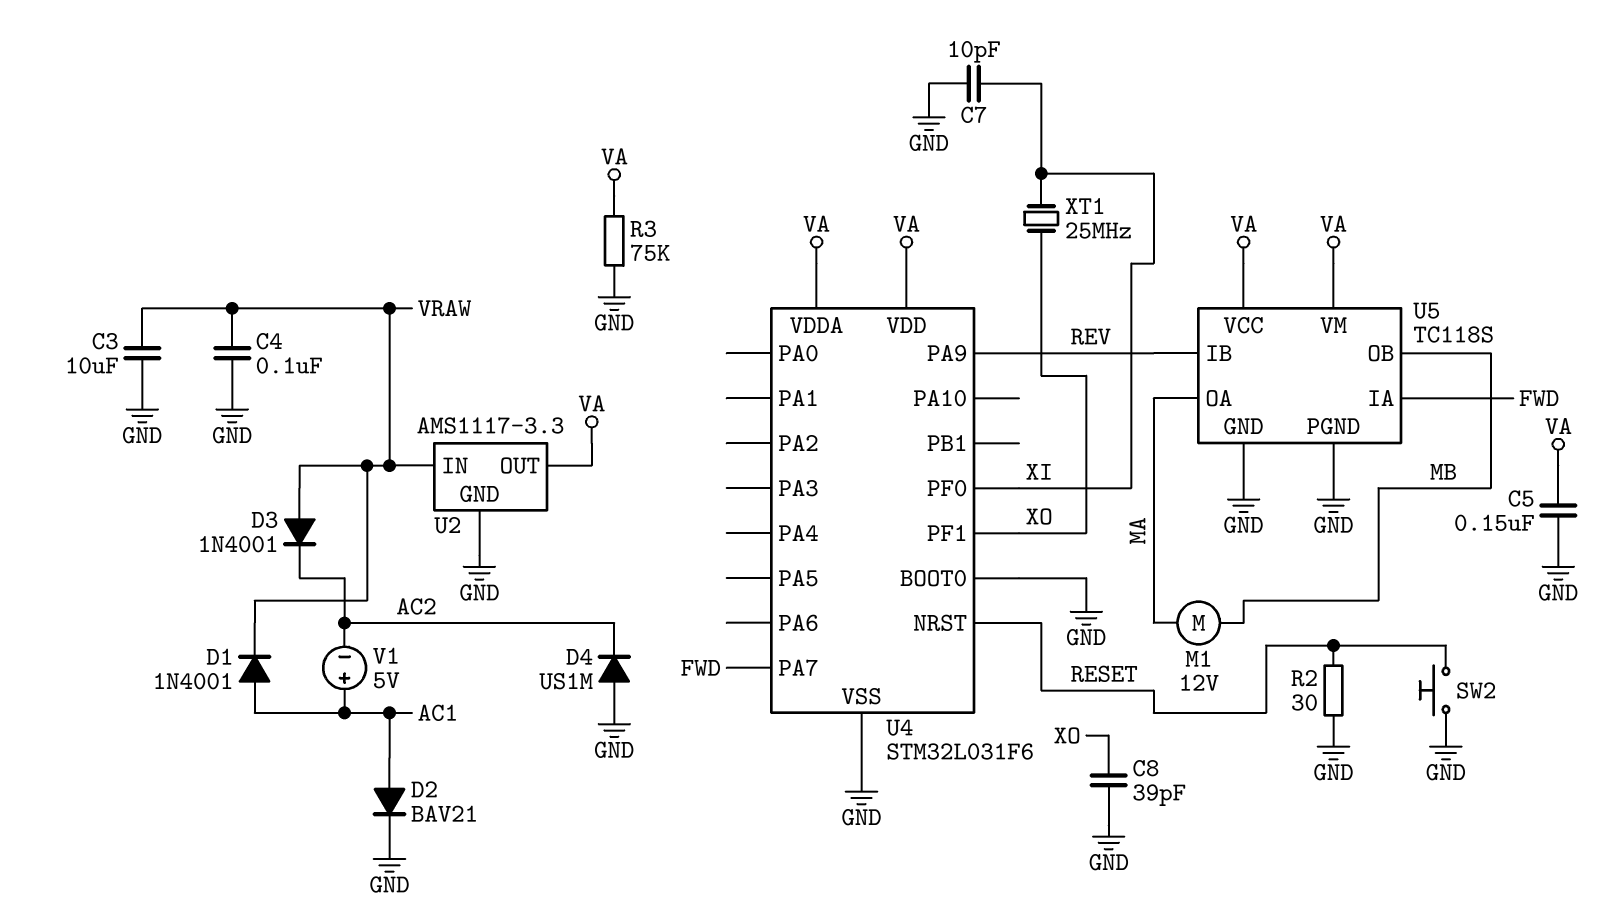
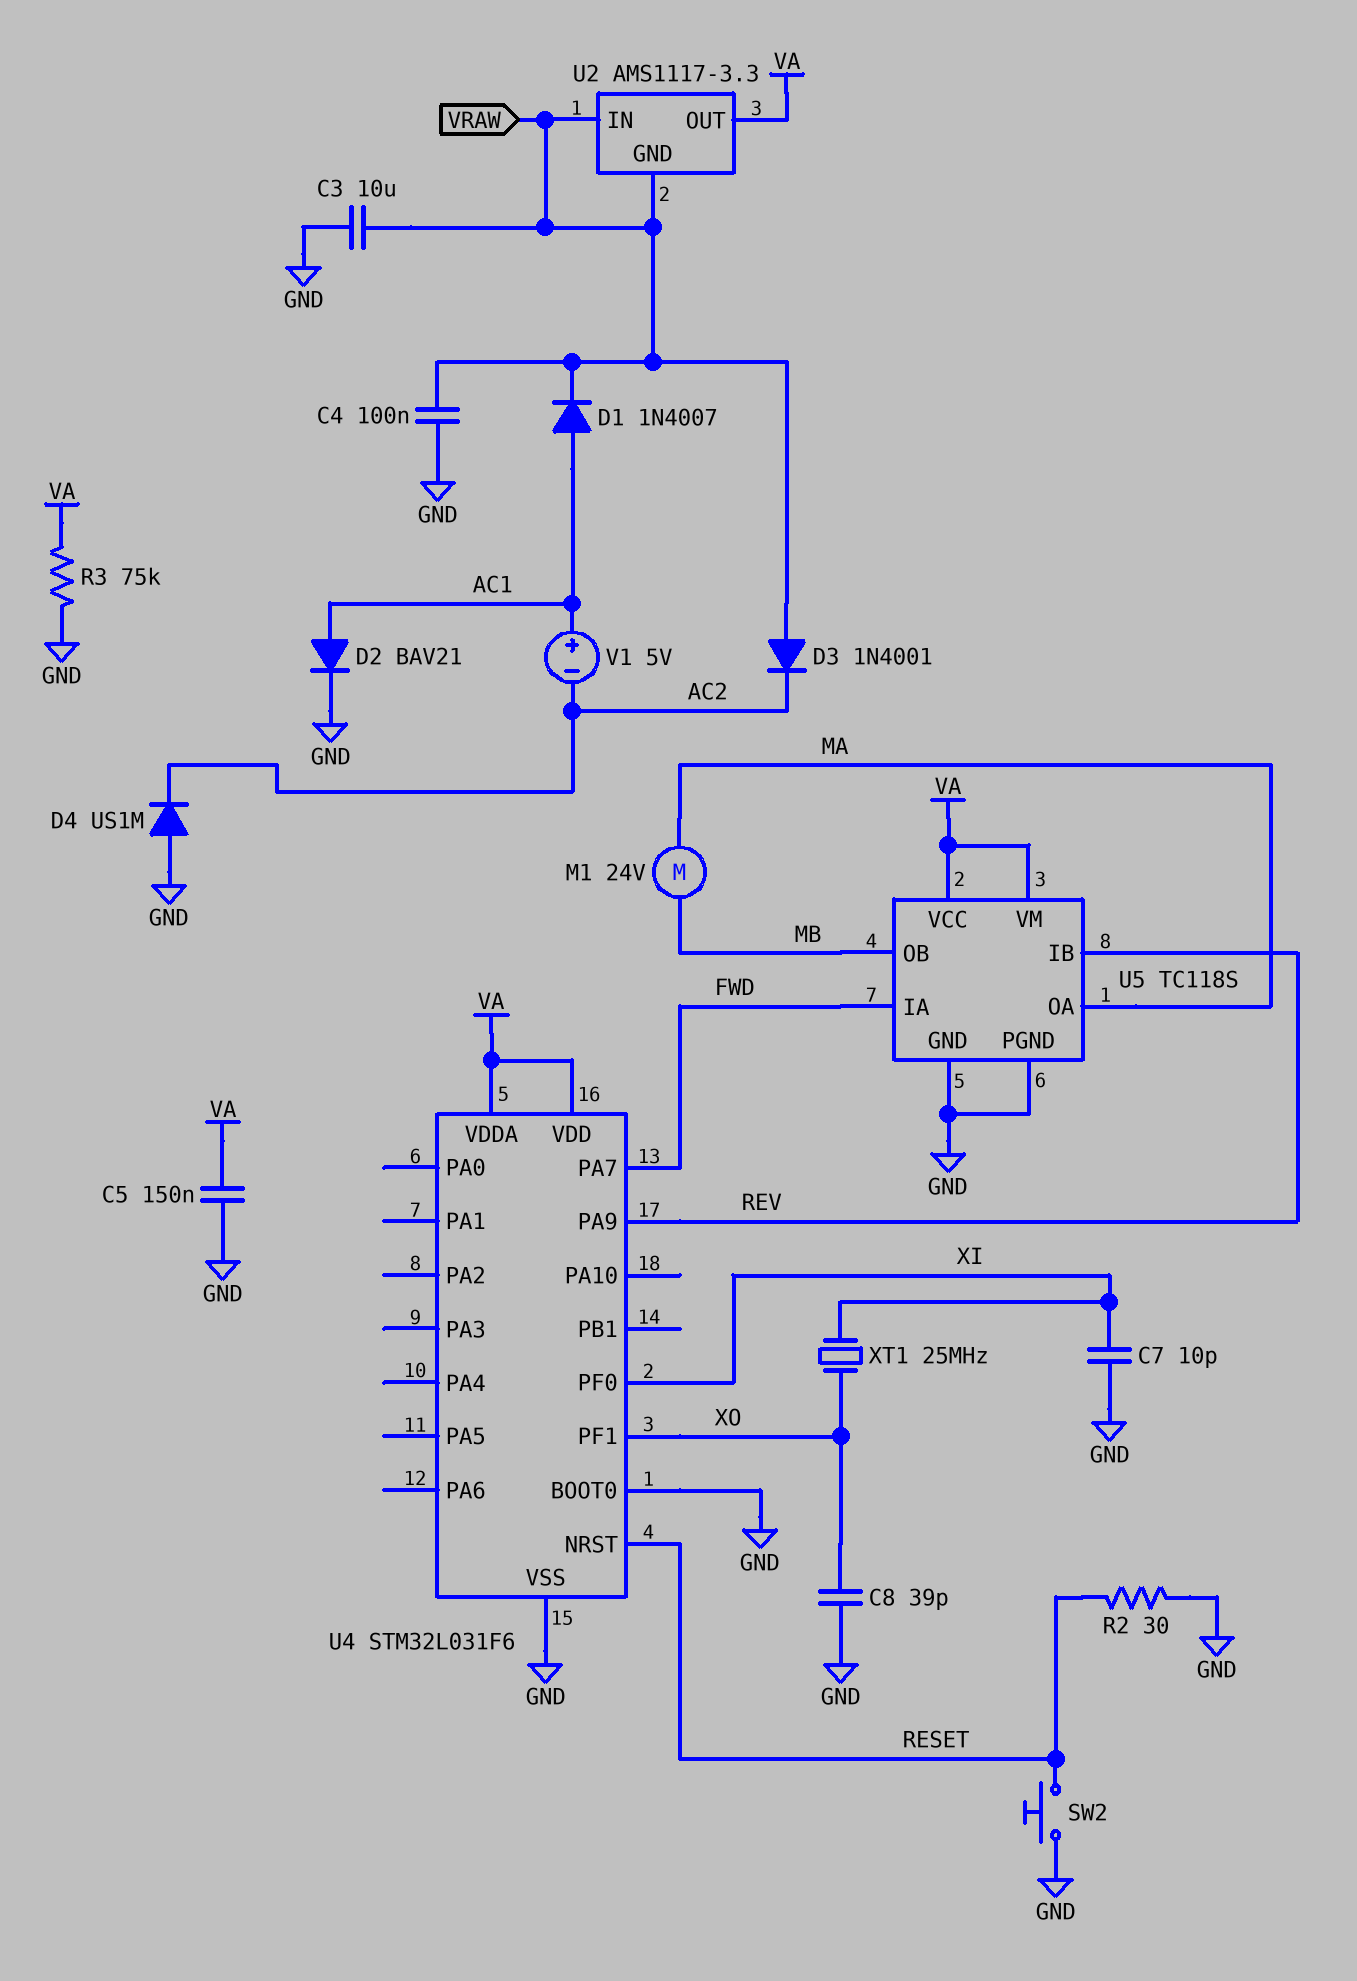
D1: diode 1N4001 (A AC1, K VRAW) -> diode 1N4007 (A AC1, K VRAW)
M1: motor 12V (MA, MB) -> motor 24V (MA, MB)
U2 pin GND: GND -> VRAW

